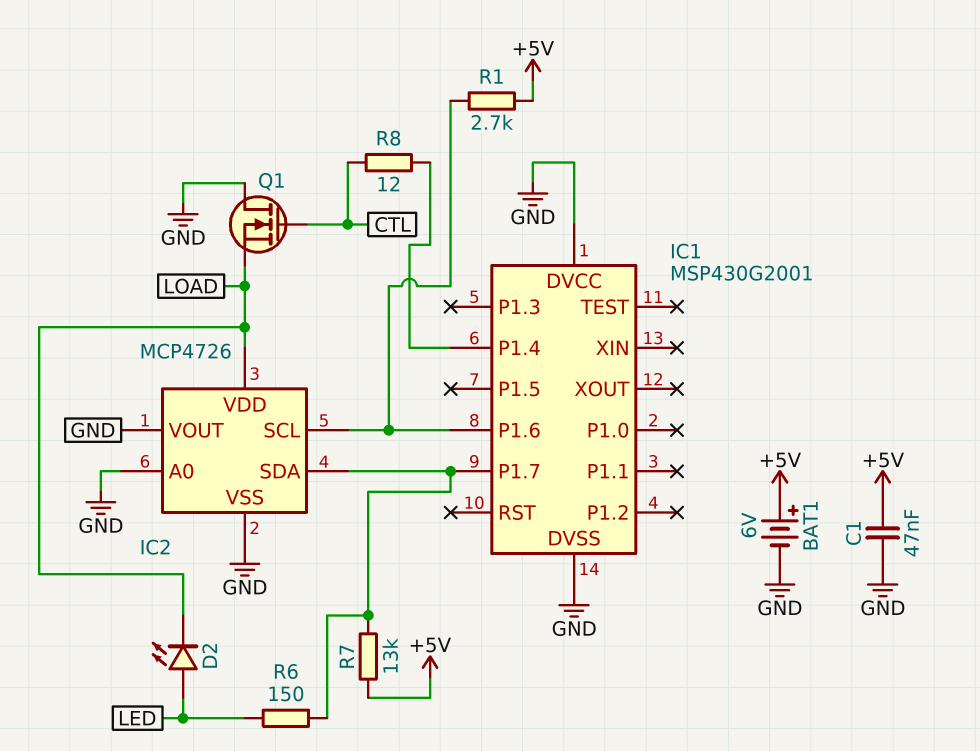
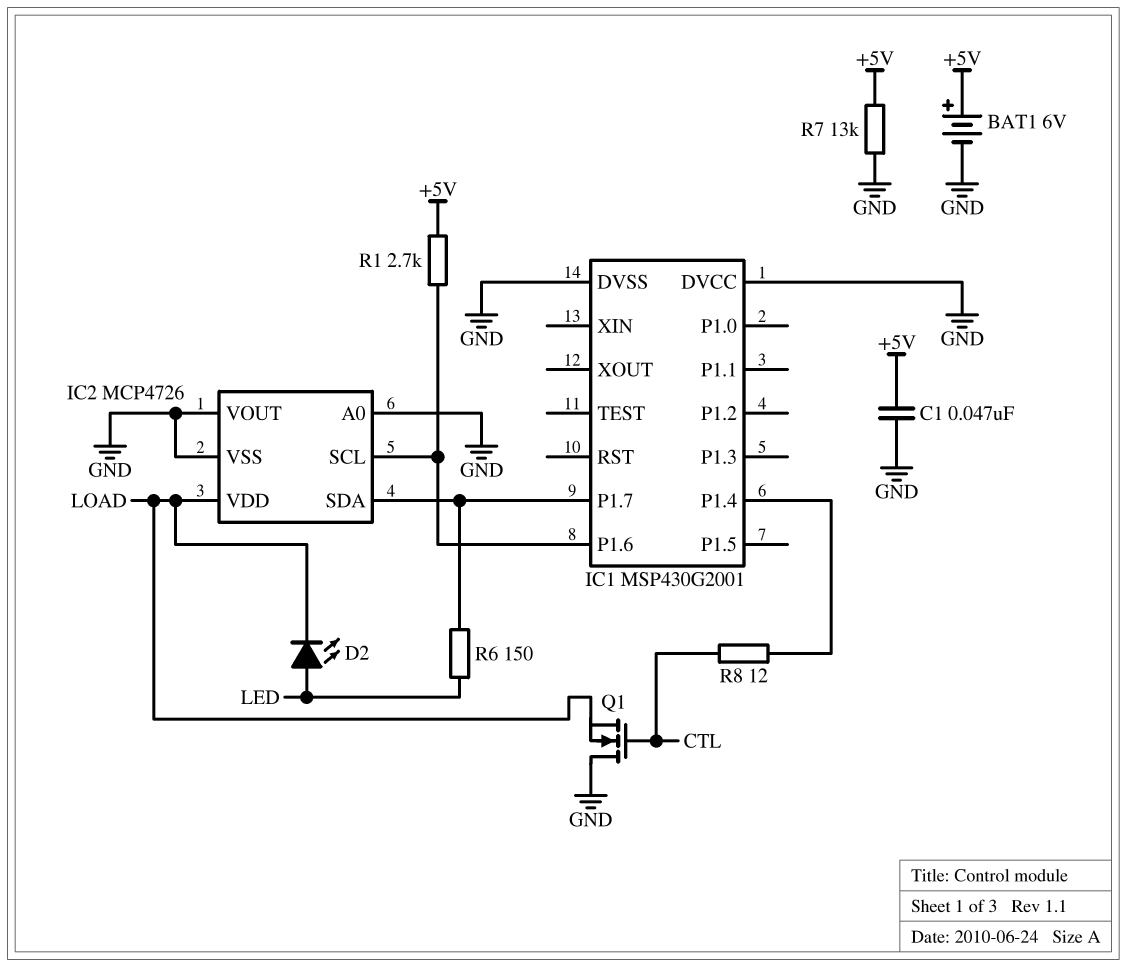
R7: 13k (+5V, IC1/P1.7) -> 13k (+5V, GND)

